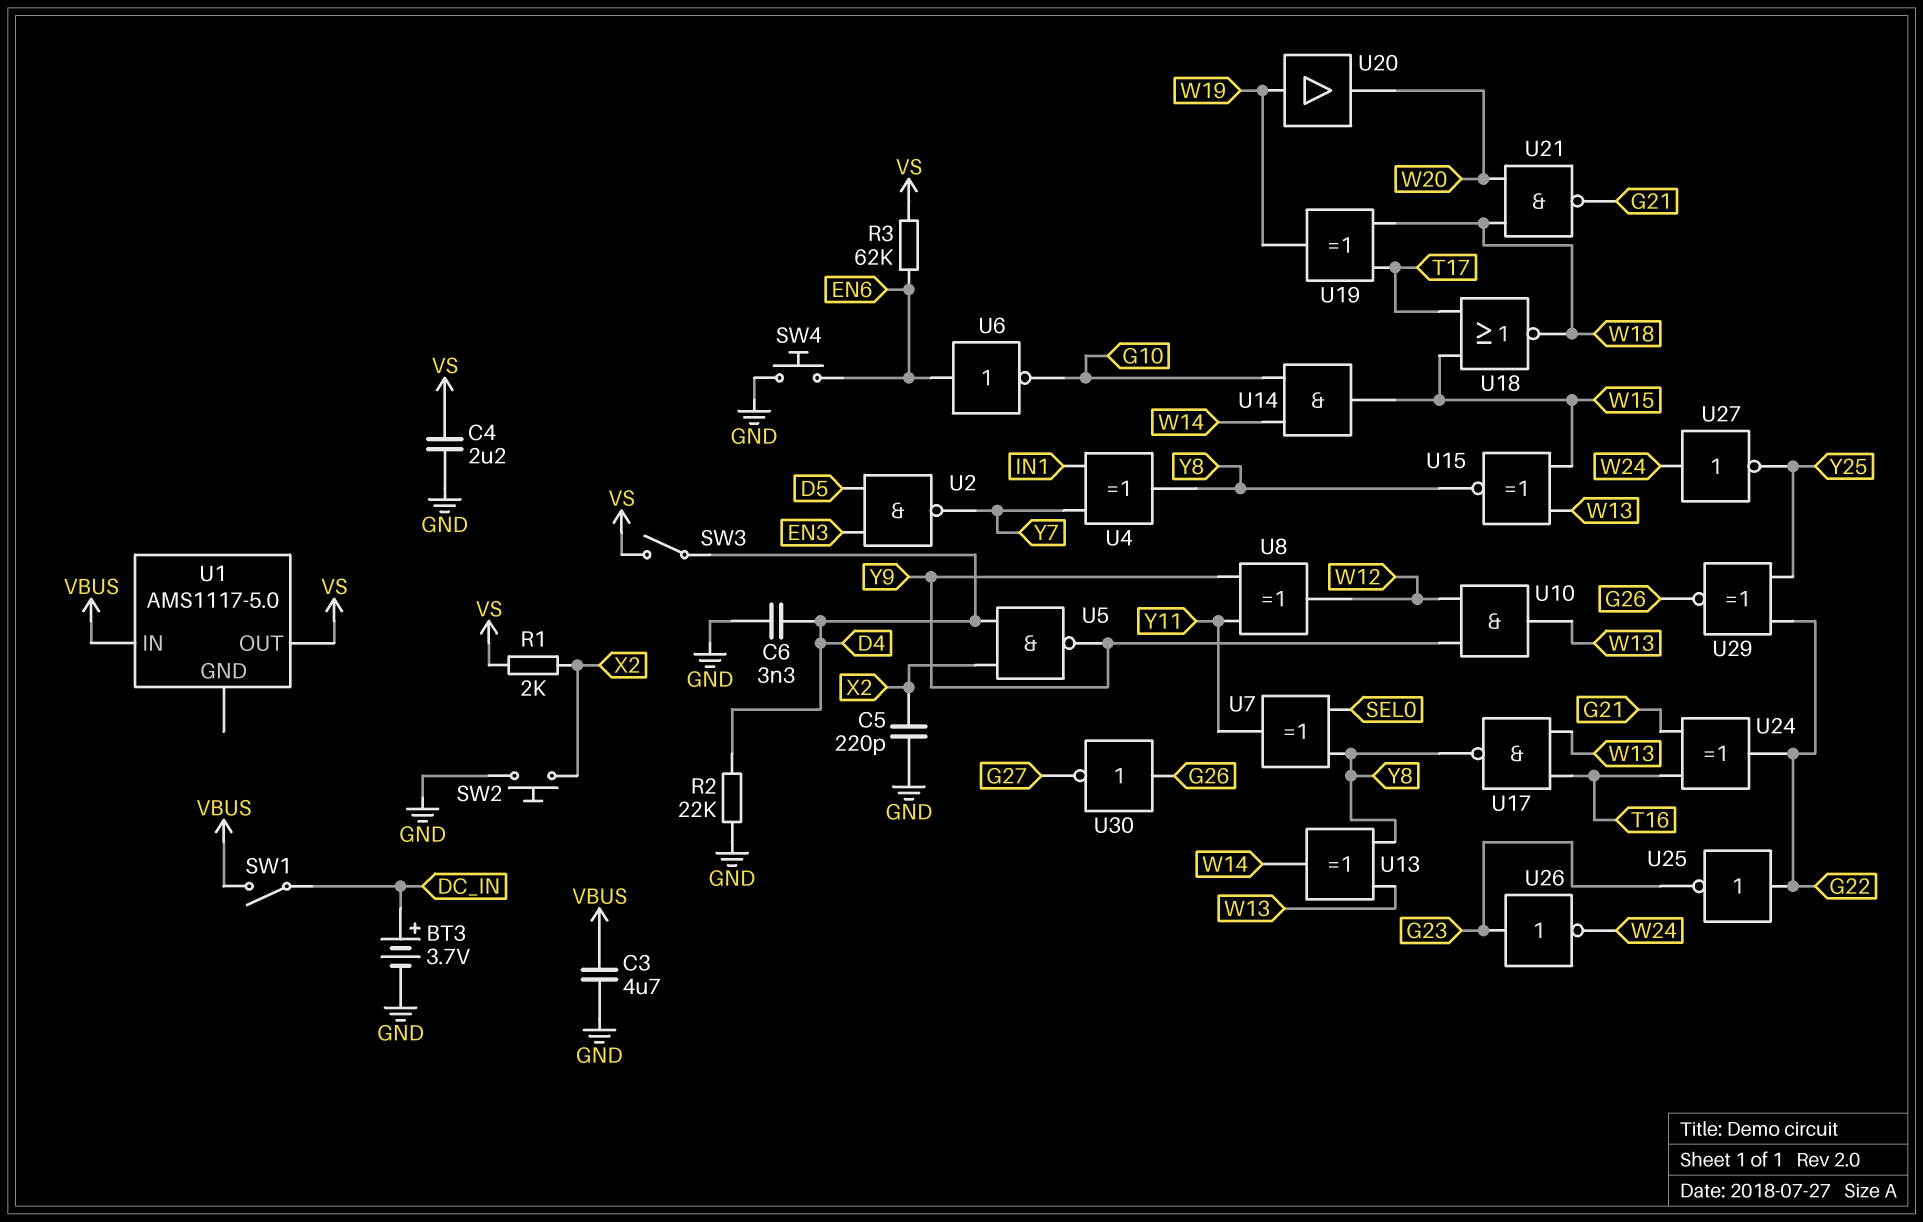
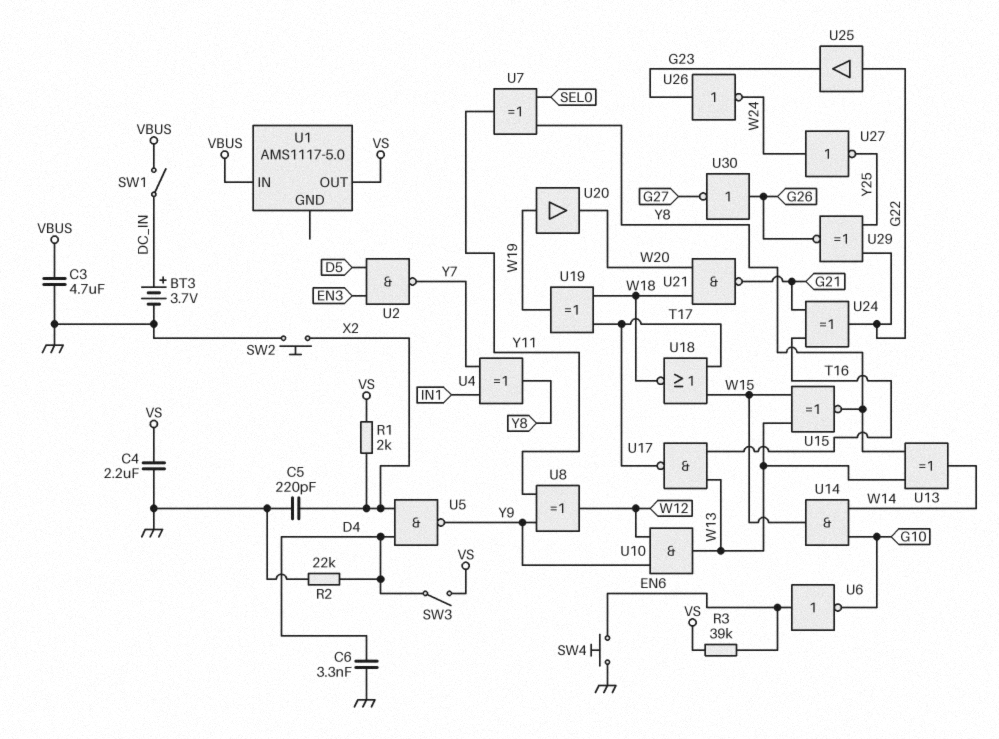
R3: 62k (EN6, VS) -> 39k (EN6, VS)
U17: NAND (in T16, in W13, out Y8) -> NAND (in T16, in W13, out T17)
U25: NOT (in G22, out G23) -> buffer (in G22, out G23)

